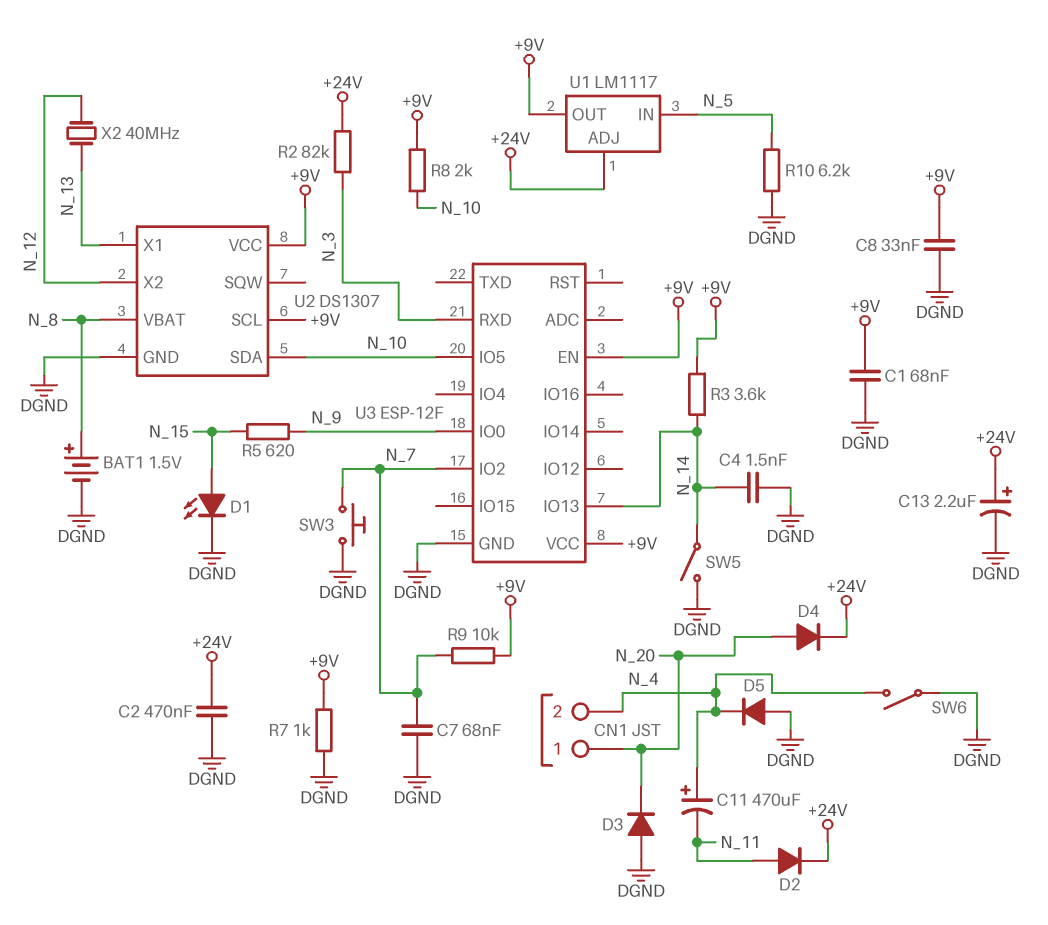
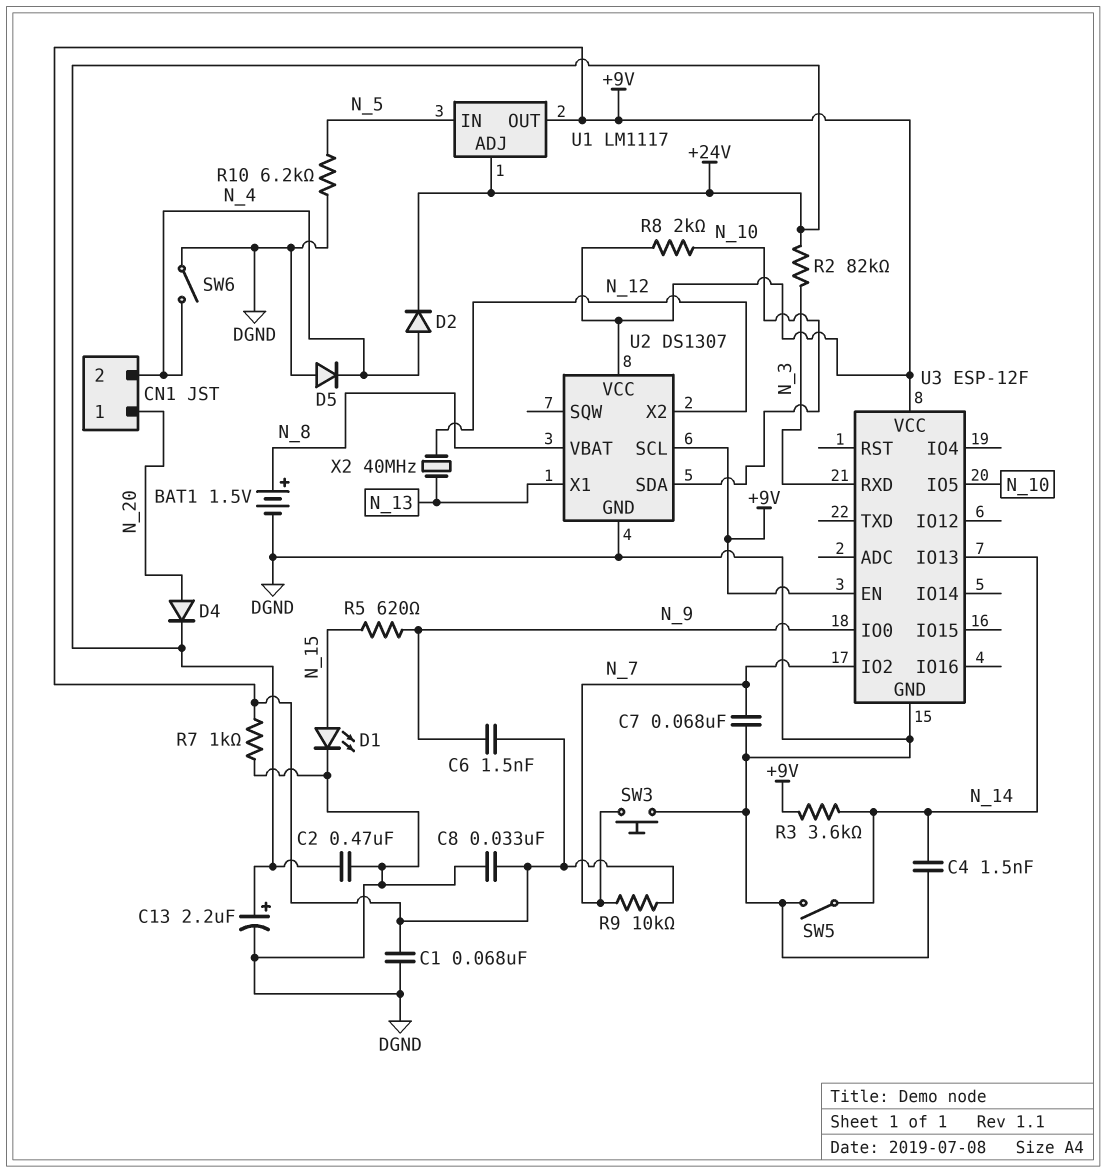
C6: none -> 1.5nF (+9V, N_9)
C11: 470uF (plus N_4, minus N_11) -> none
D2: diode (A N_11, K +24V) -> diode (A N_4, K +24V)
D3: diode (A DGND, K N_20) -> none

